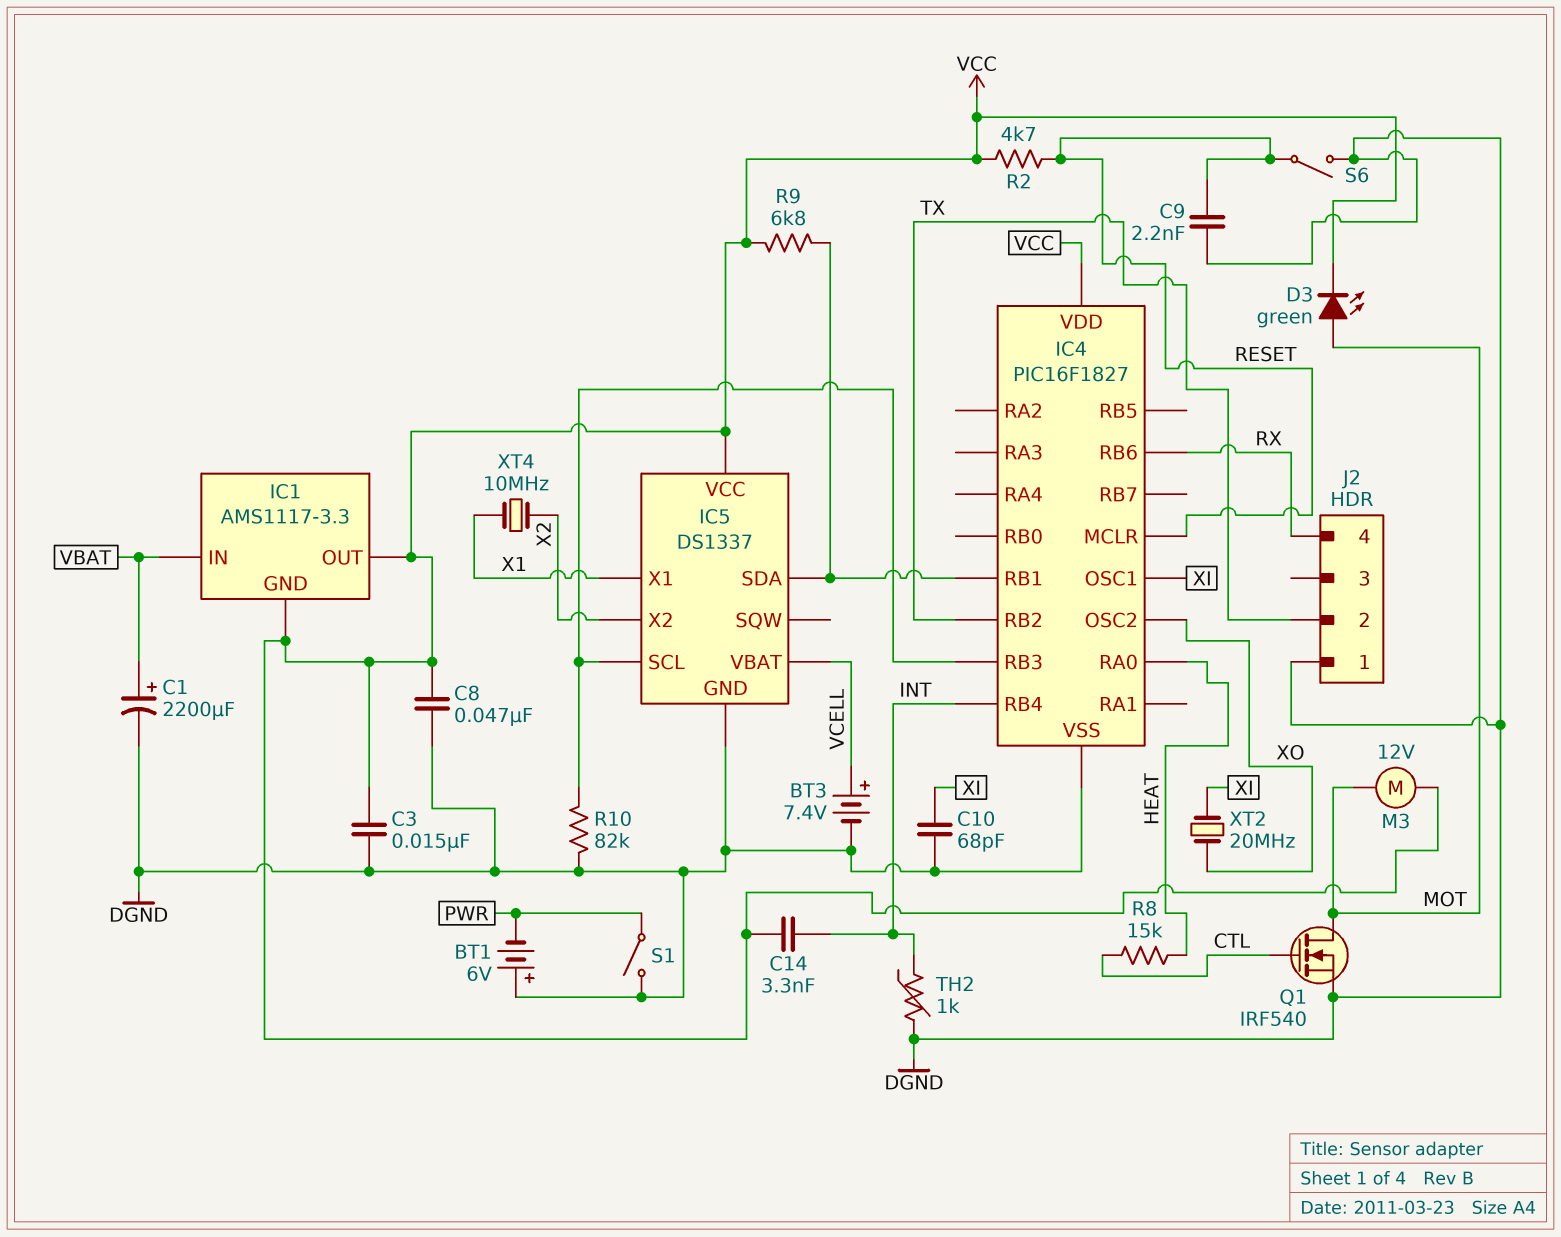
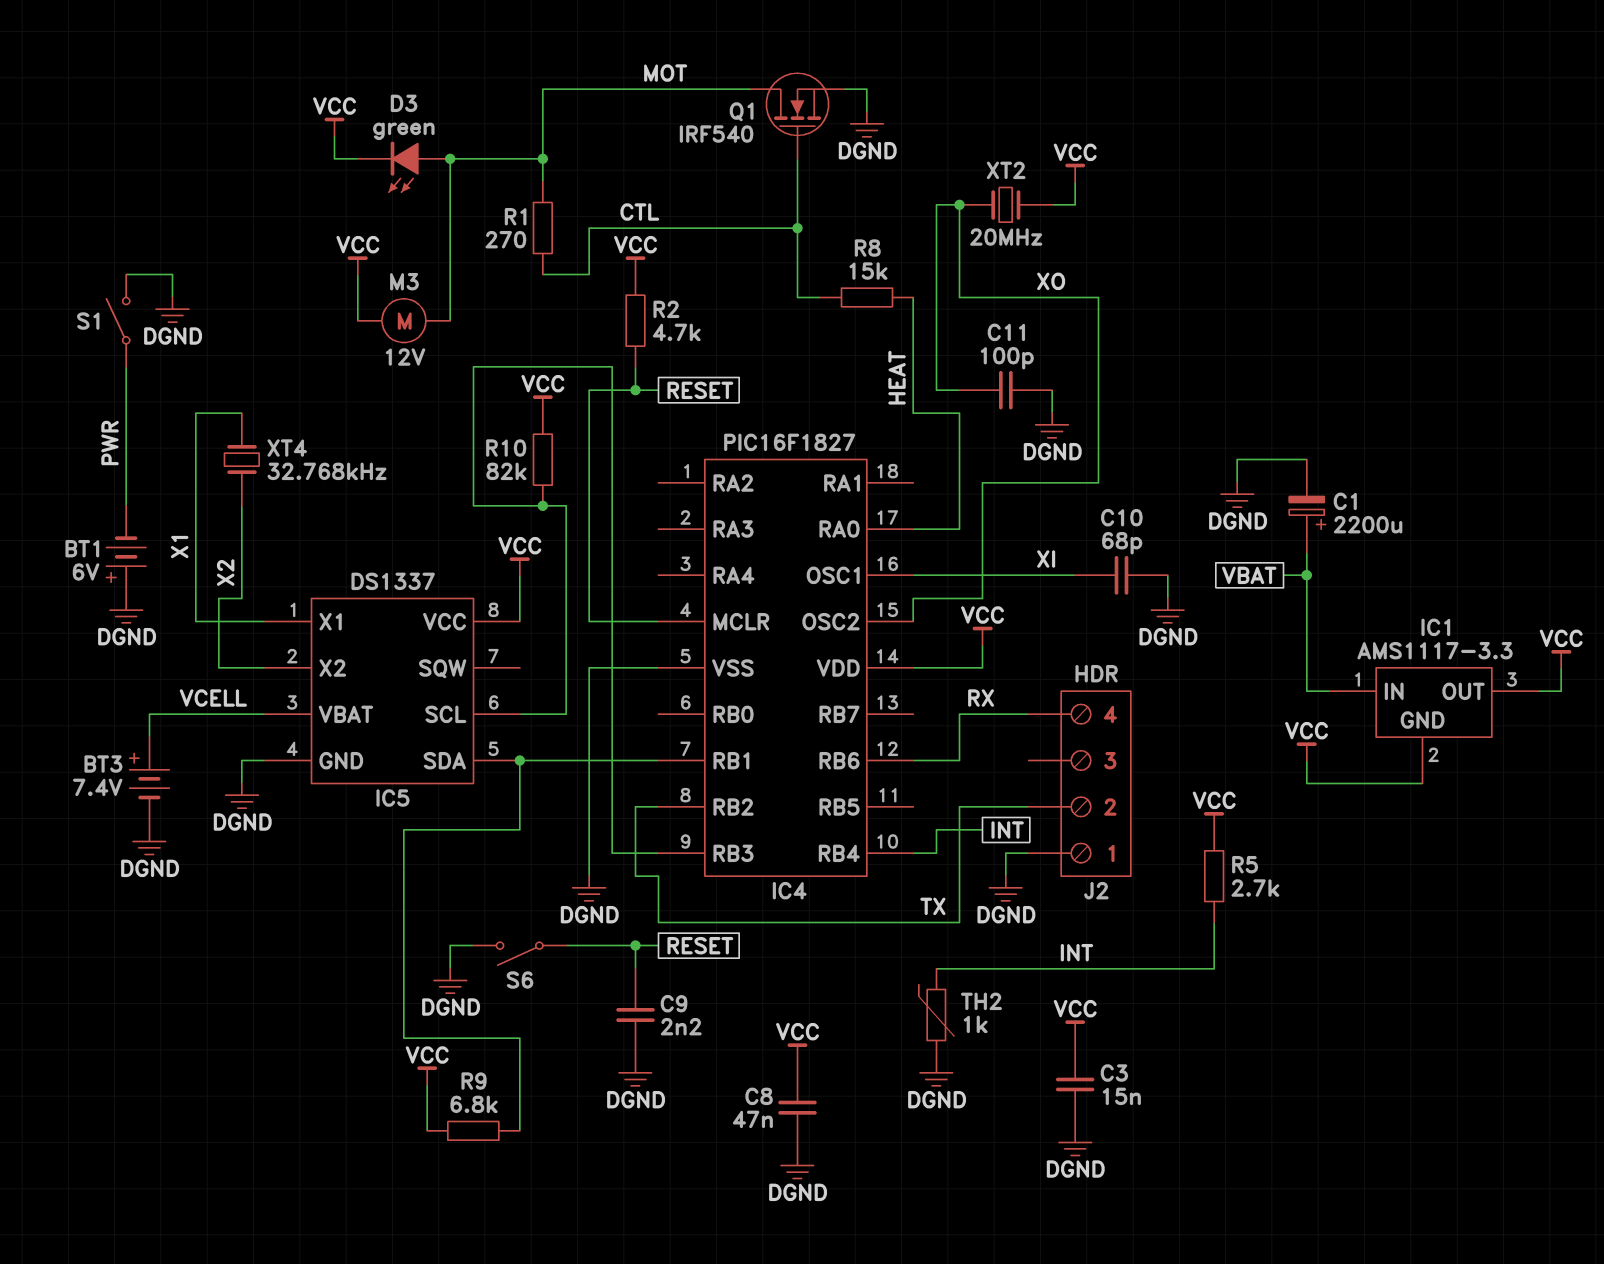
C11: none -> 100pF (DGND, XO)
C14: 3.3nF (INT, VCC) -> none
R1: none -> 270 (CTL, MOT)
R5: none -> 2.7k (INT, VCC)
R10: 82k (DGND, IC4/RB3) -> 82k (IC4/RB3, VCC)
XT2: 20MHz (XI, XO) -> 20MHz (VCC, XO)
XT4: 10MHz (X1, X2) -> 32.768kHz (X1, X2)

